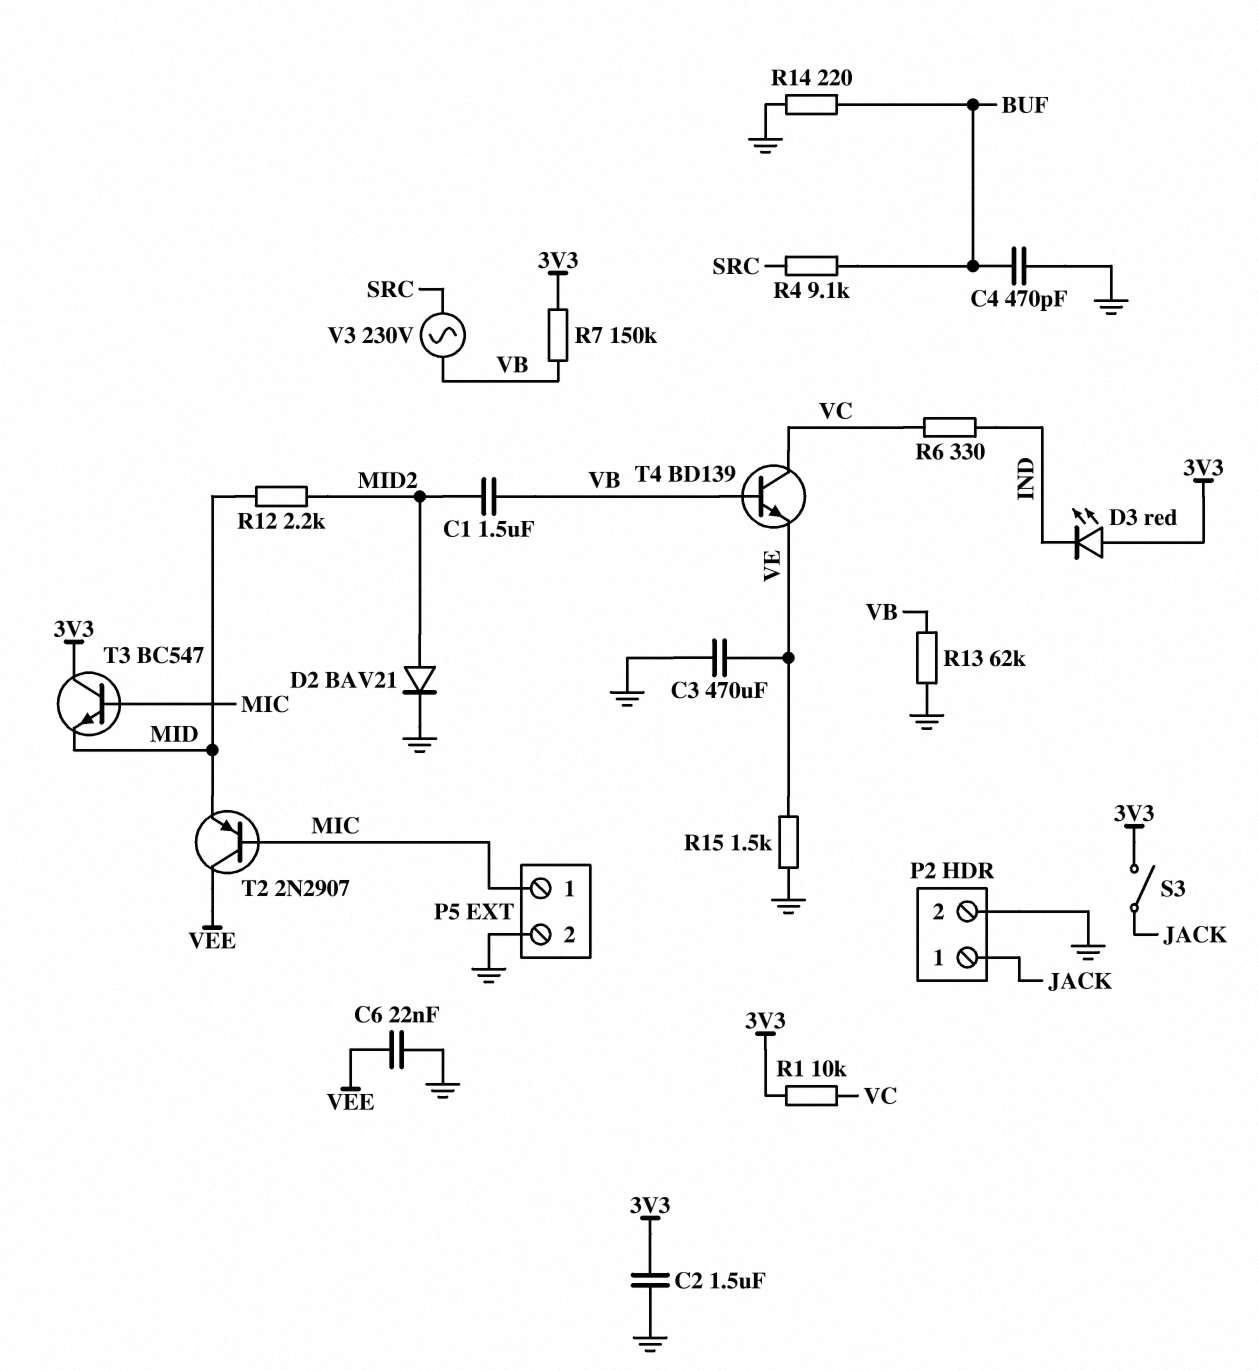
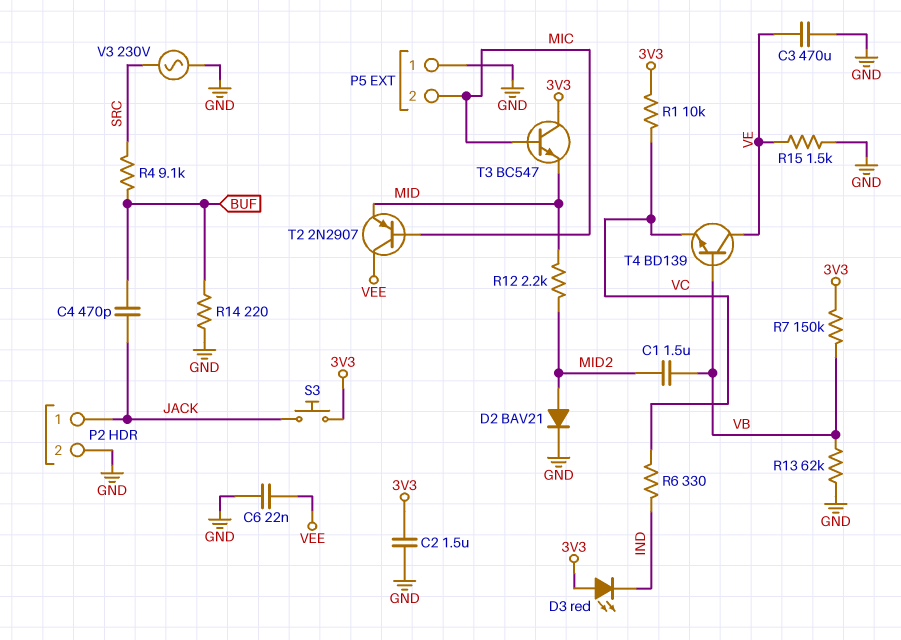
C4: 470pF (BUF, GND) -> 470pF (BUF, JACK)
P5 pin 1: MIC -> GND
P5 pin 2: GND -> MIC
S3: switch (3V3, JACK) -> button (3V3, JACK)
T4: NPN BD139 (B VB, C VC, E VE) -> NPN BD139 (B VB, C VE, E VC)
V3: AC 230V (SRC, VB) -> AC 230V (GND, SRC)

